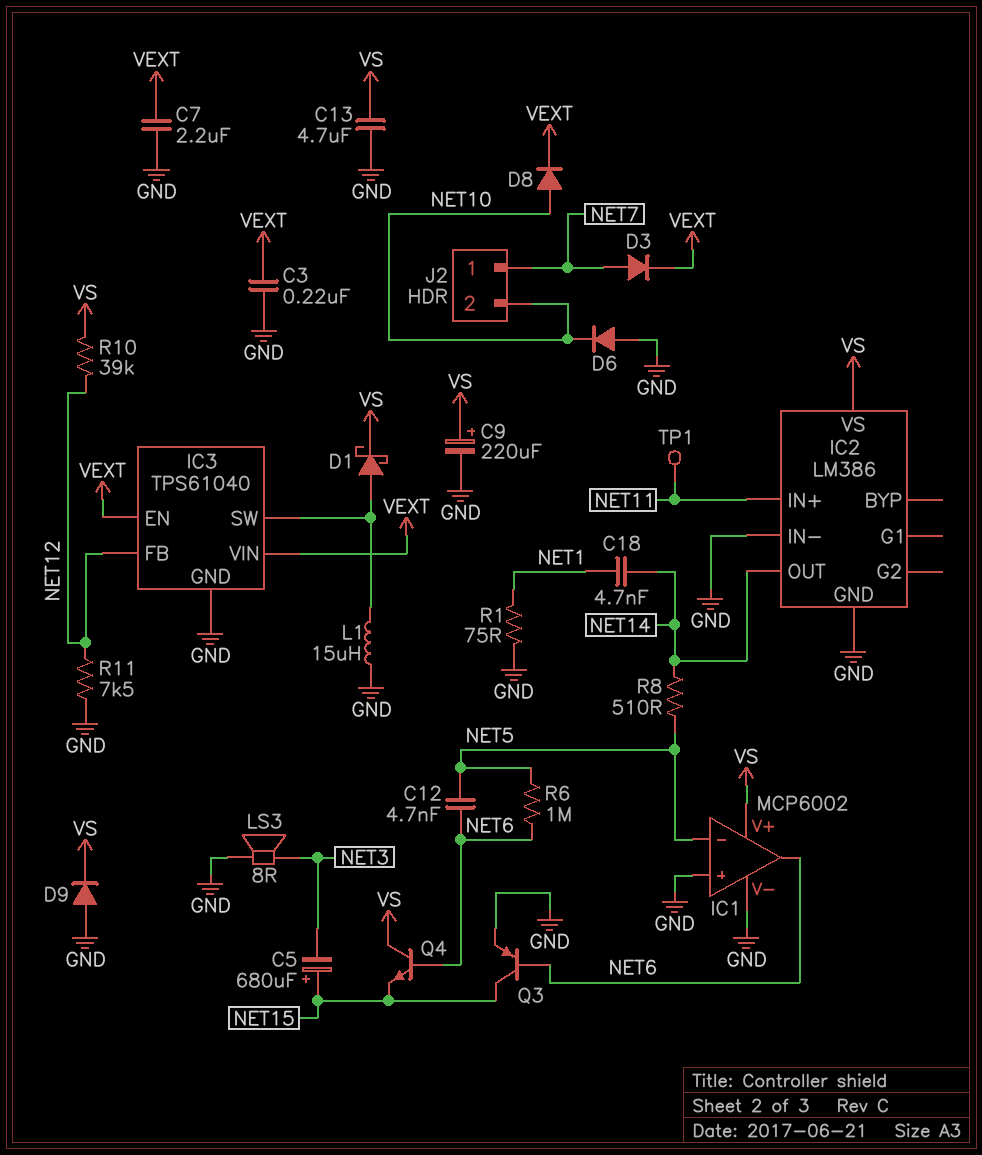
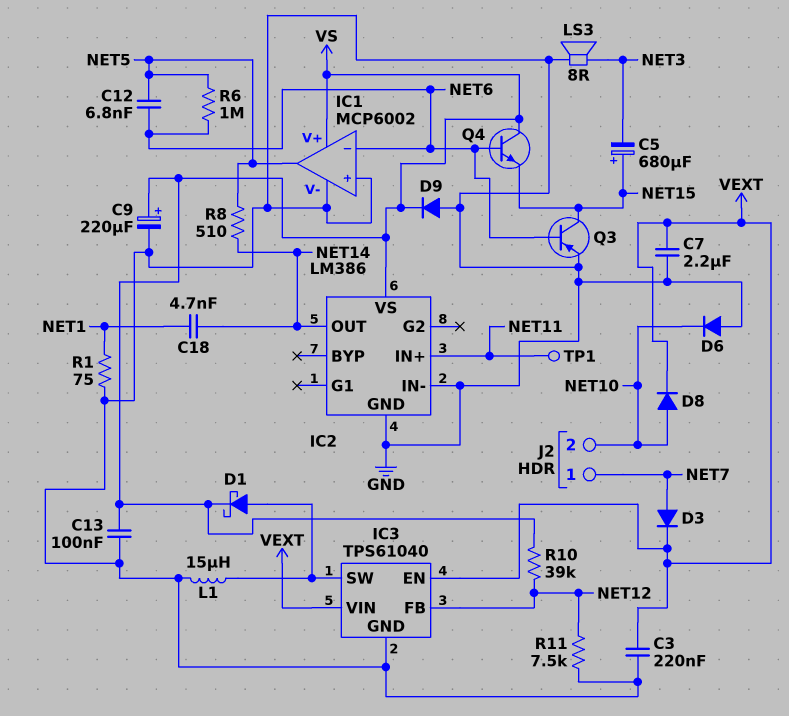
C12: 4.7nF (NET5, NET6) -> 6.8nF (NET5, NET6)
C13: 4.7uF (GND, VS) -> 100nF (GND, VS)
IC1 pin in-: NET5 -> NET6
IC1 pin out: NET6 -> NET5

